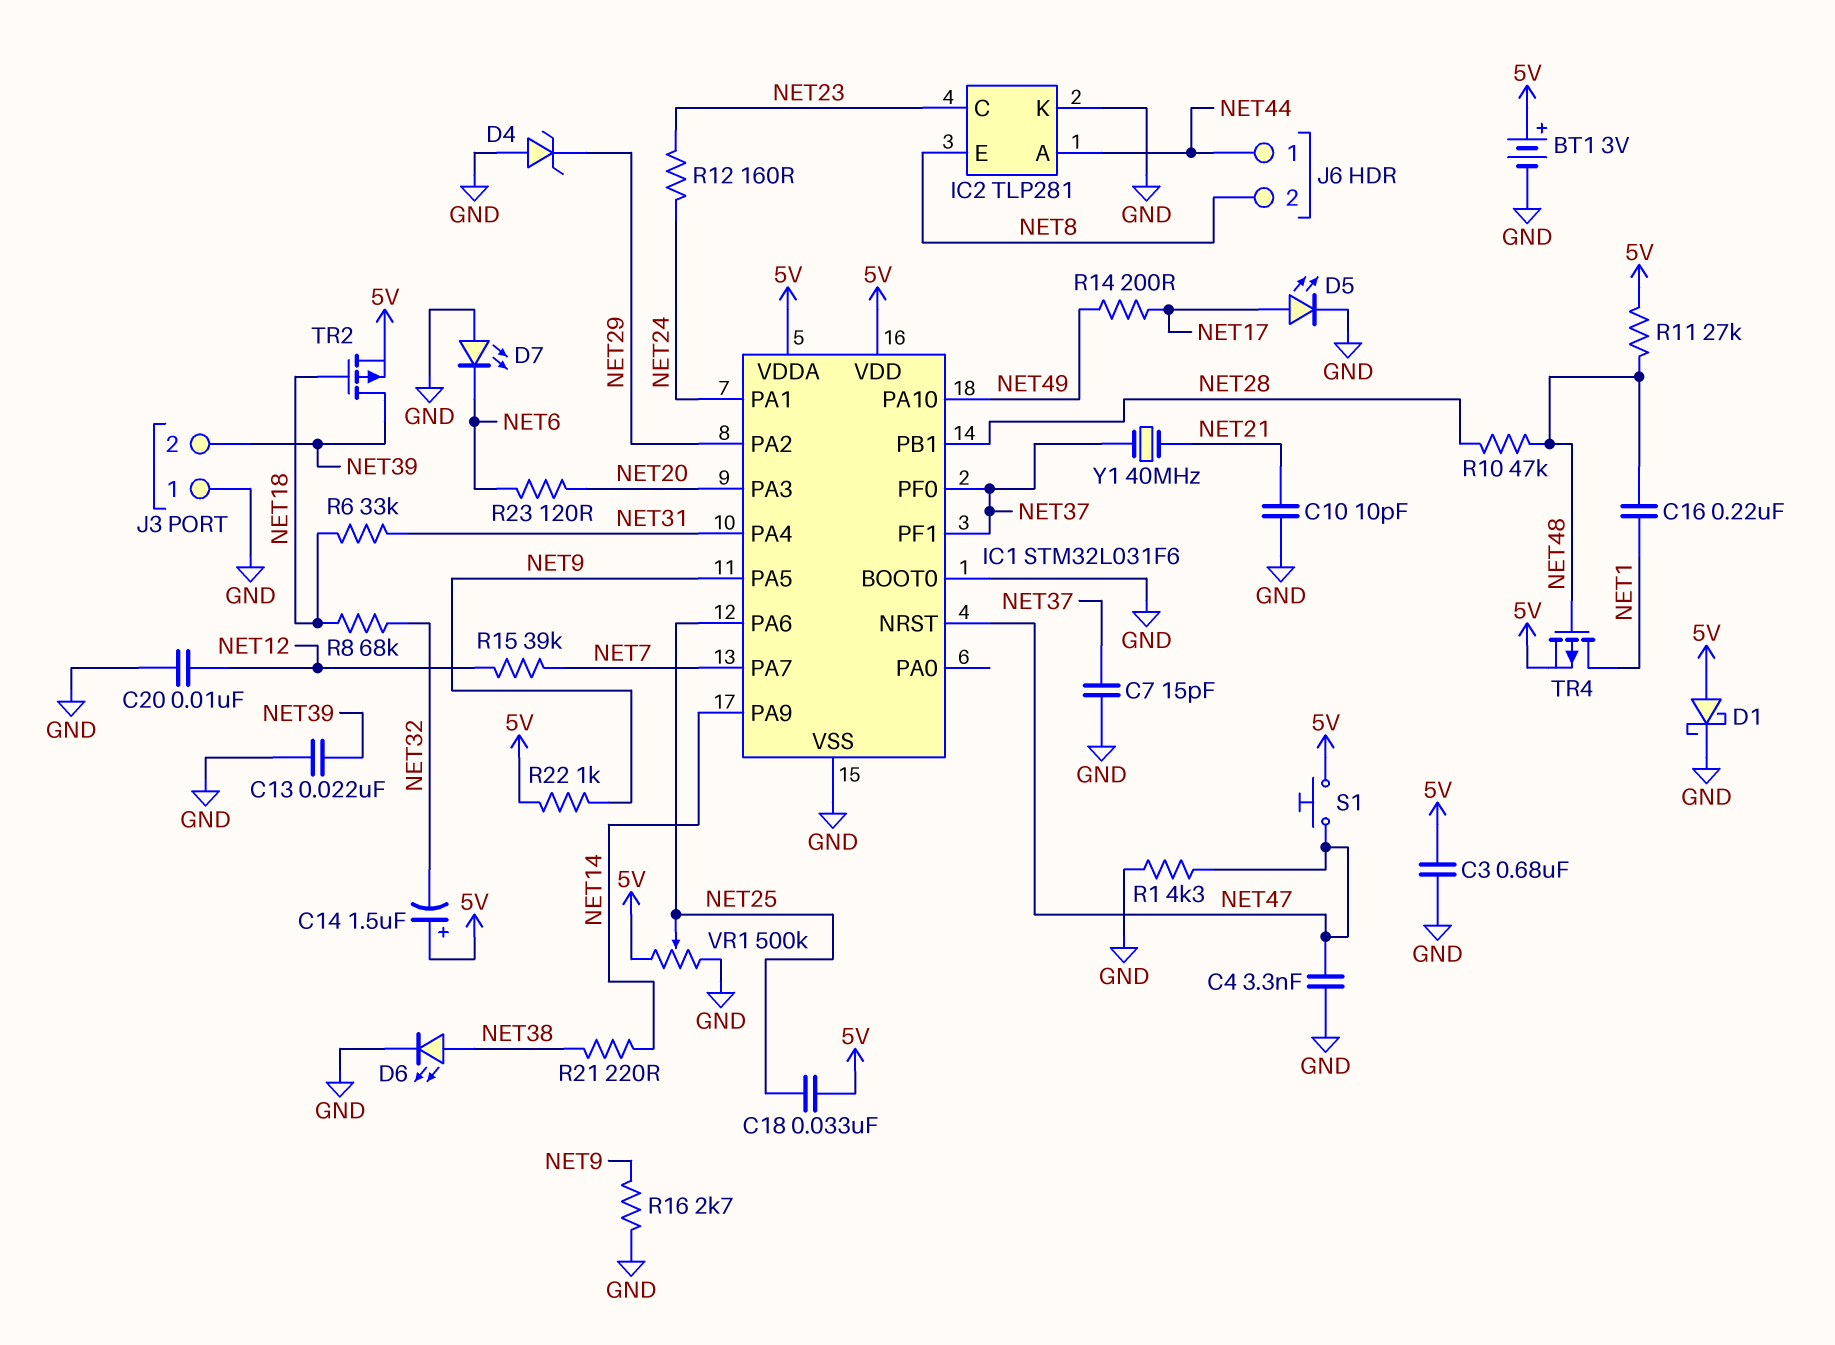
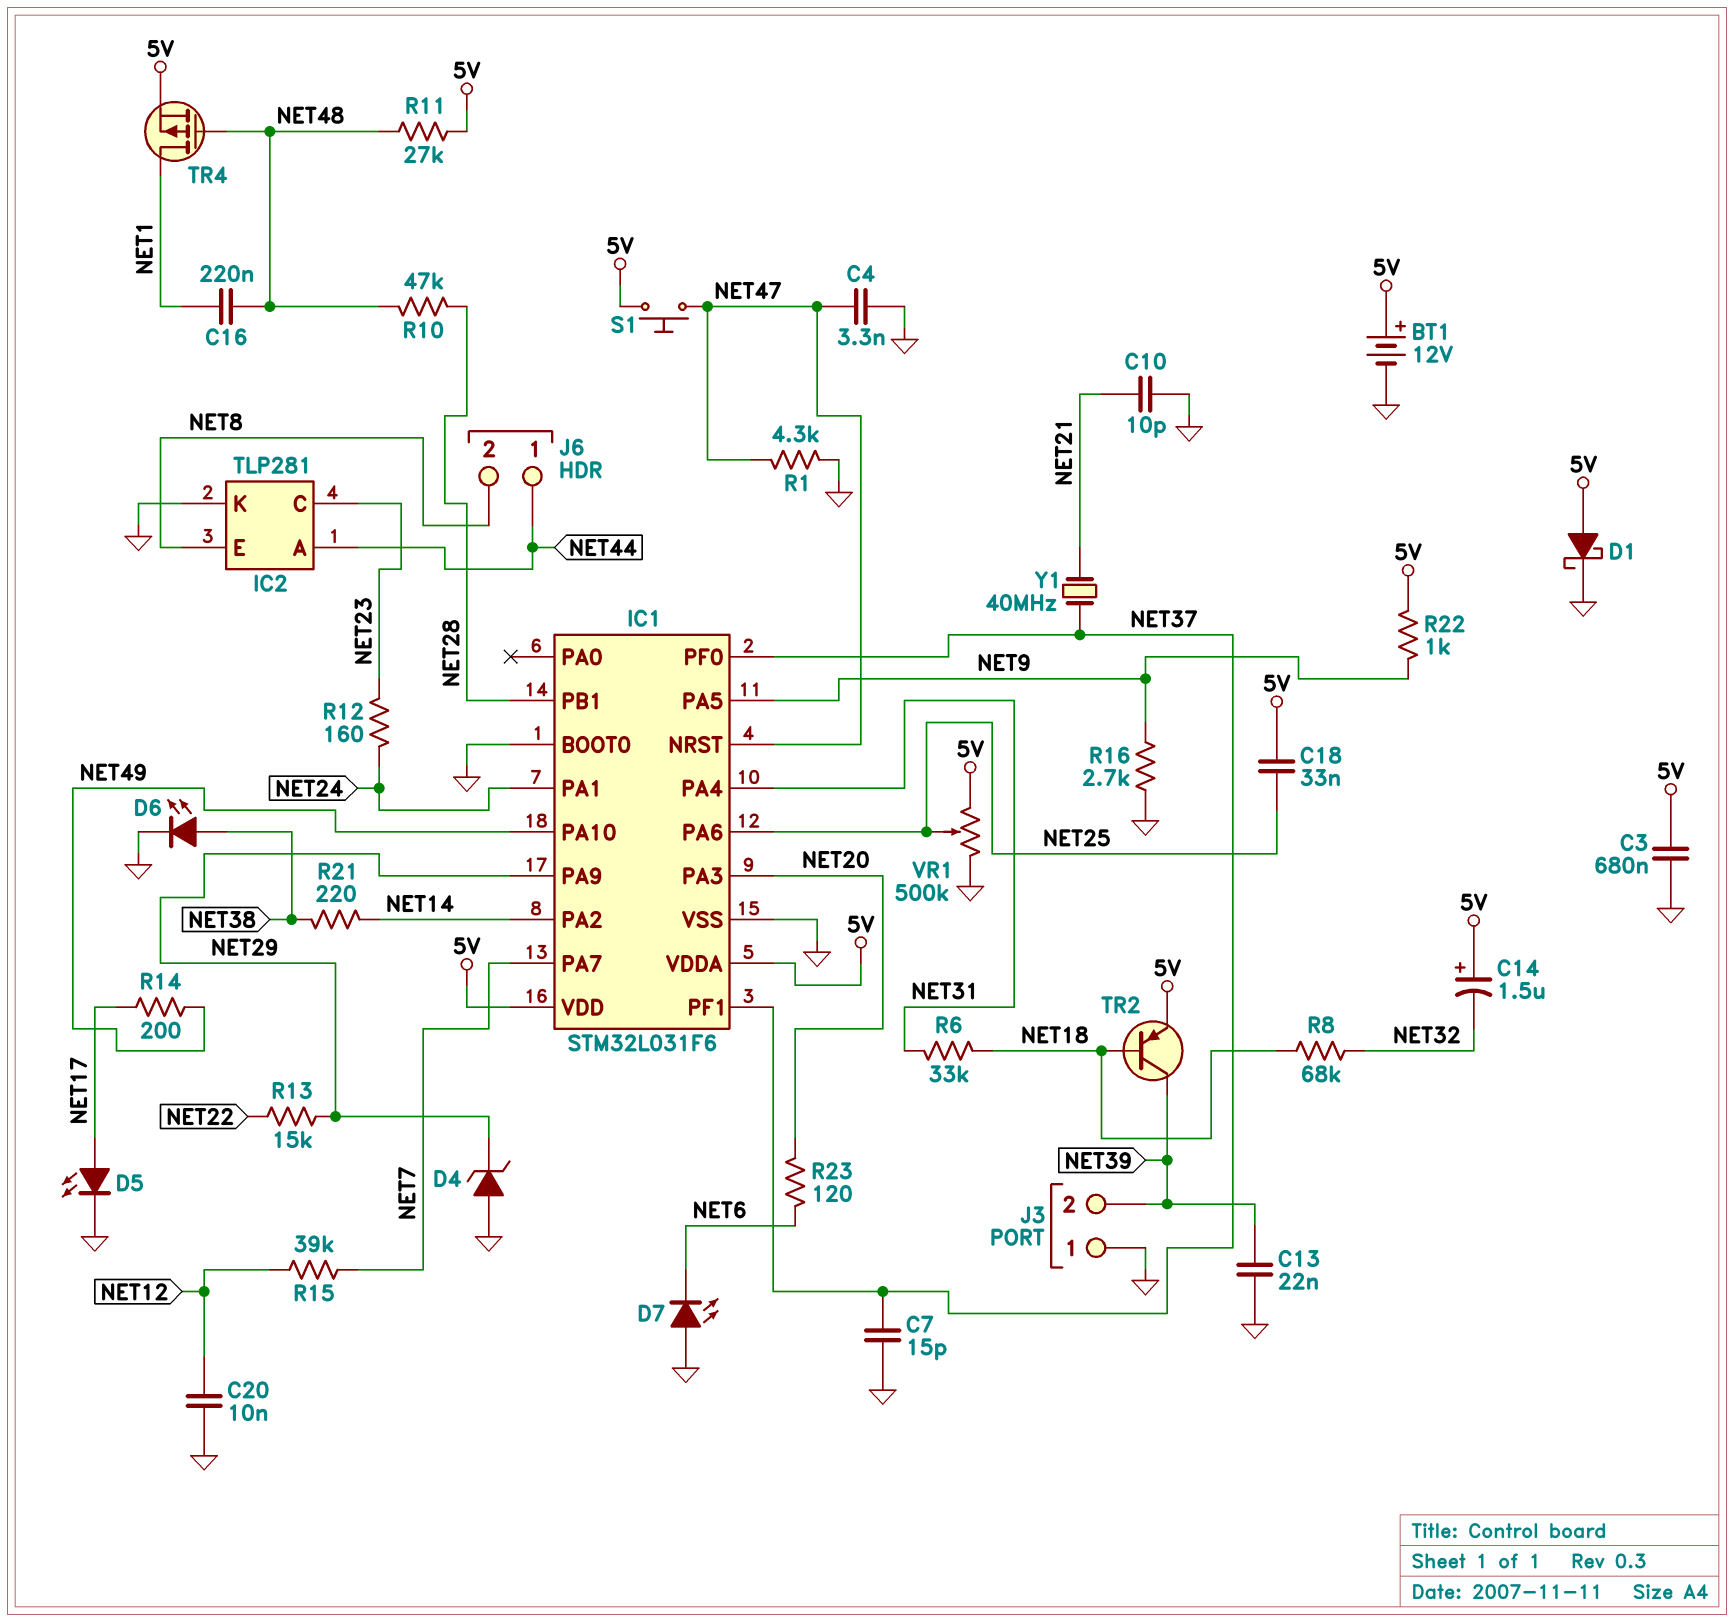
BT1: 3V (plus 5V, minus GND) -> 12V (plus 5V, minus GND)
IC1 pin PA2: NET29 -> NET14
IC1 pin PA9: NET14 -> NET29
R13: none -> 15k (NET22, NET29)
TR2: PMOS (G NET18, D NET39, S 5V) -> PNP (B NET18, C NET39, E 5V)

